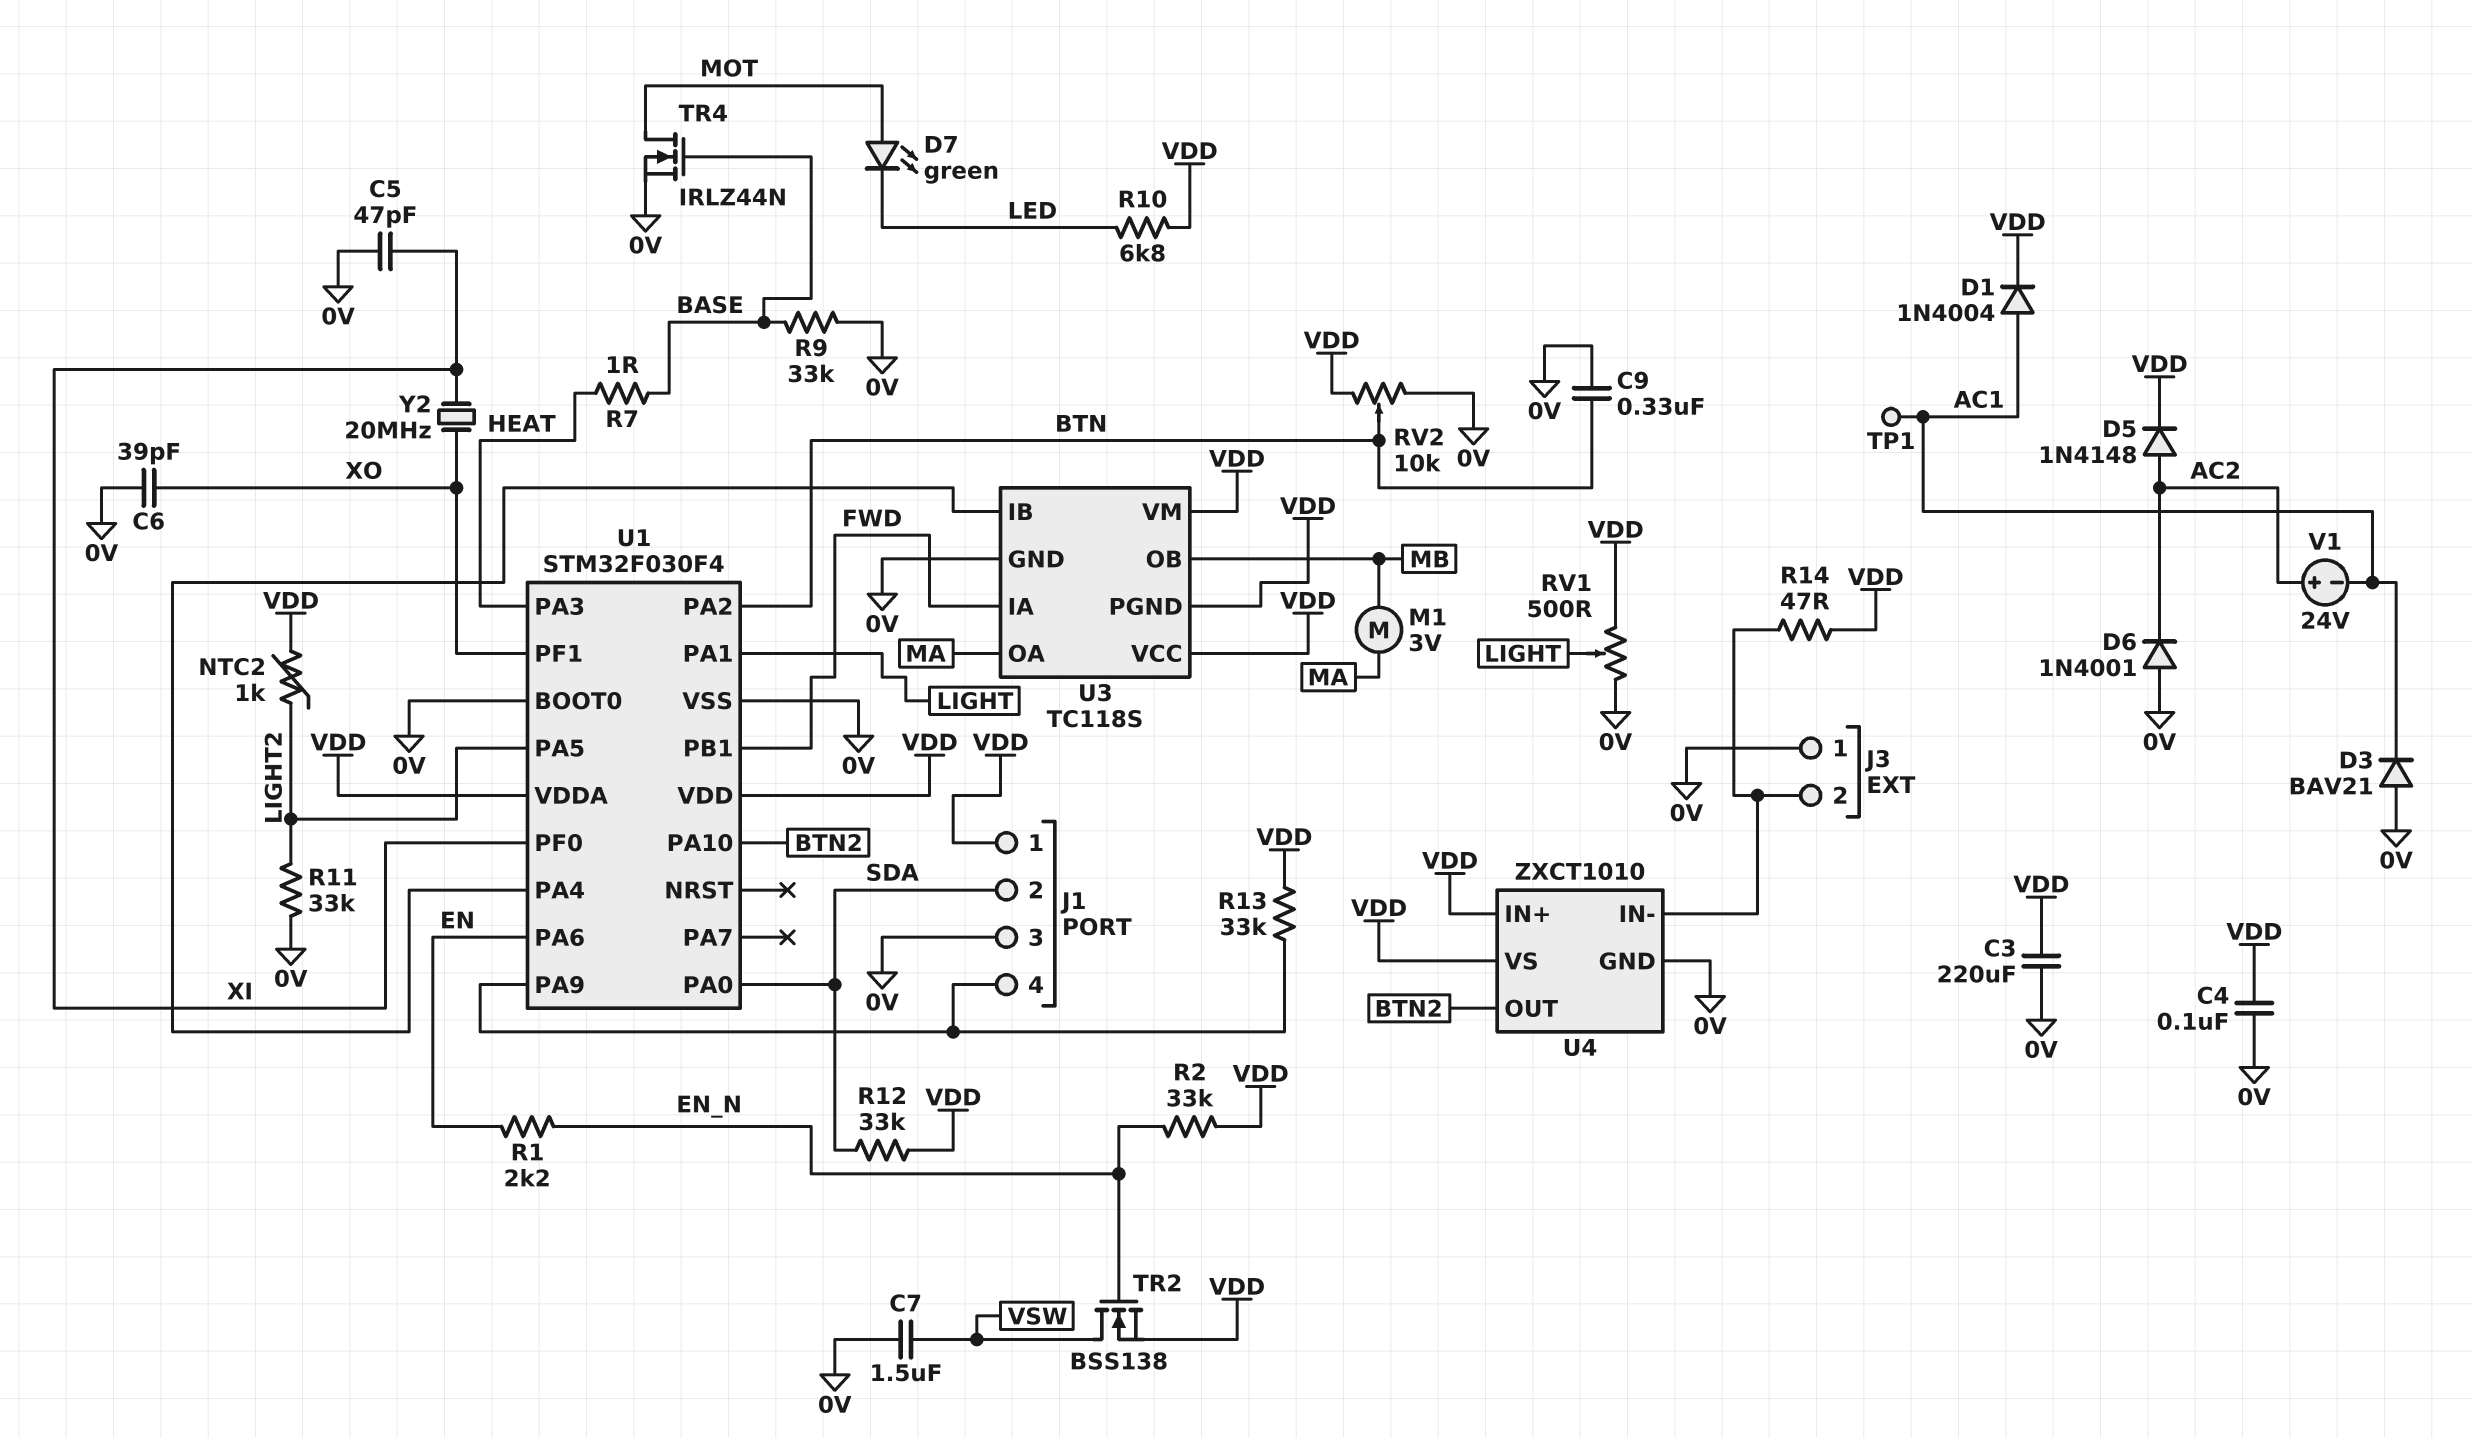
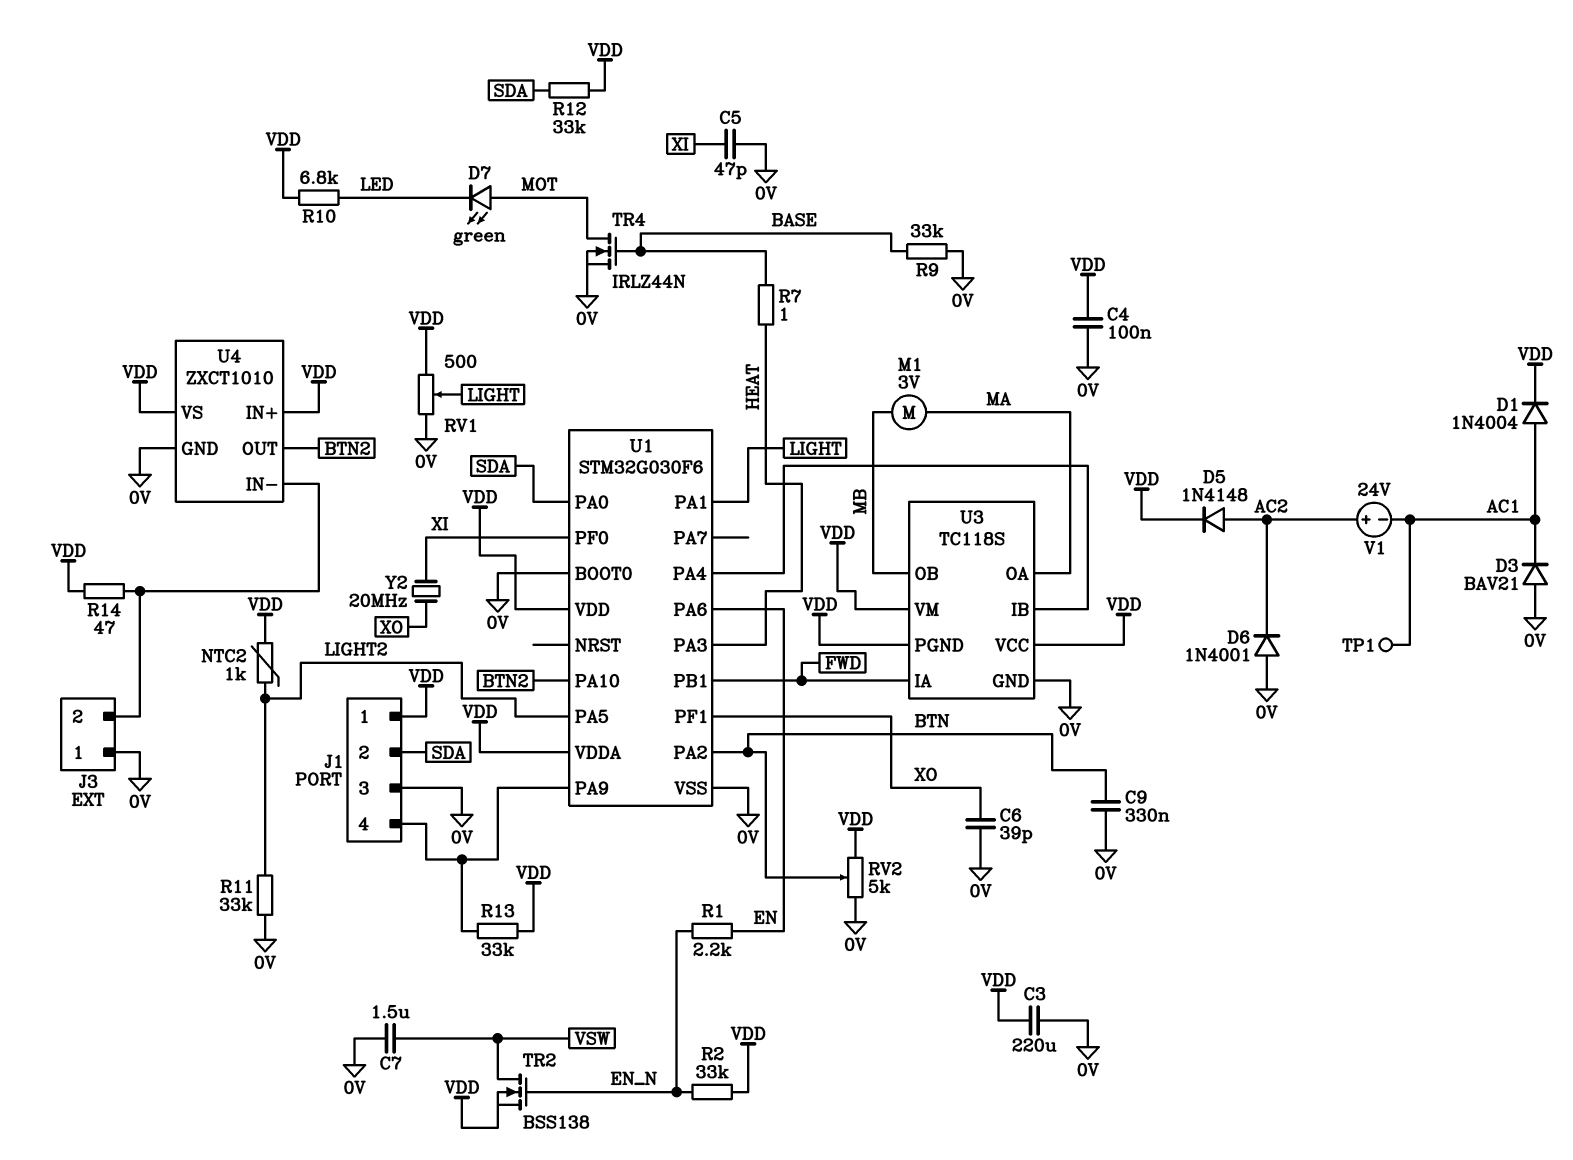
RV2: 10k (0V, VDD, wiper BTN) -> 5k (0V, VDD, wiper BTN)
U1: STM32F030F4 -> STM32G030F6

